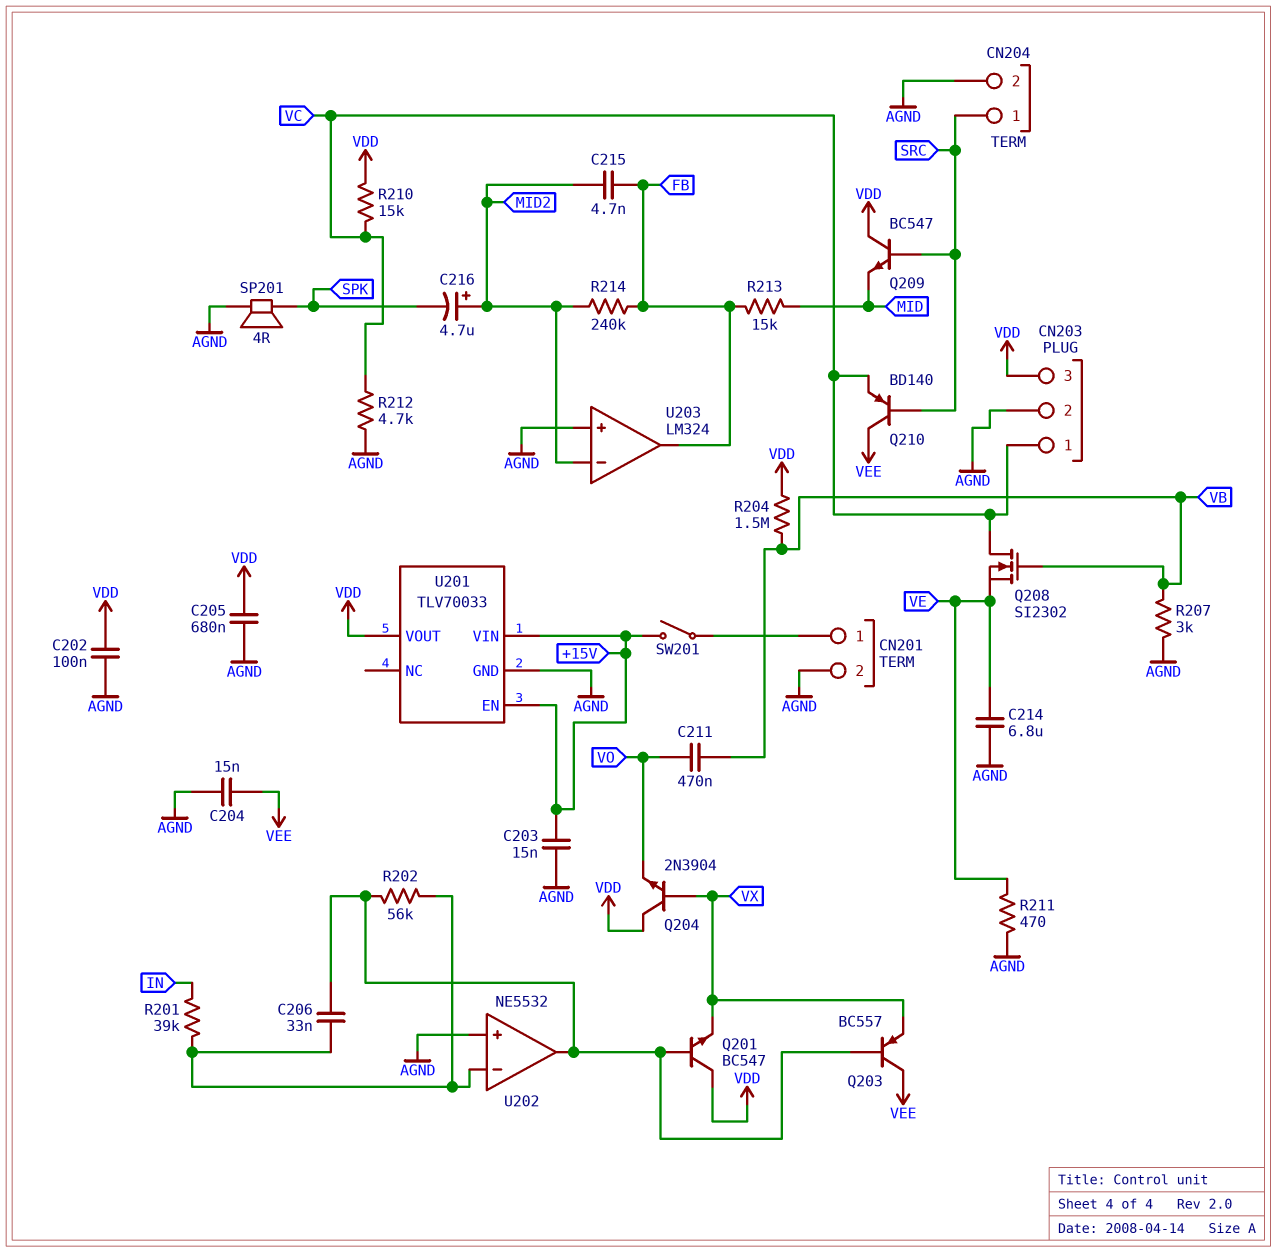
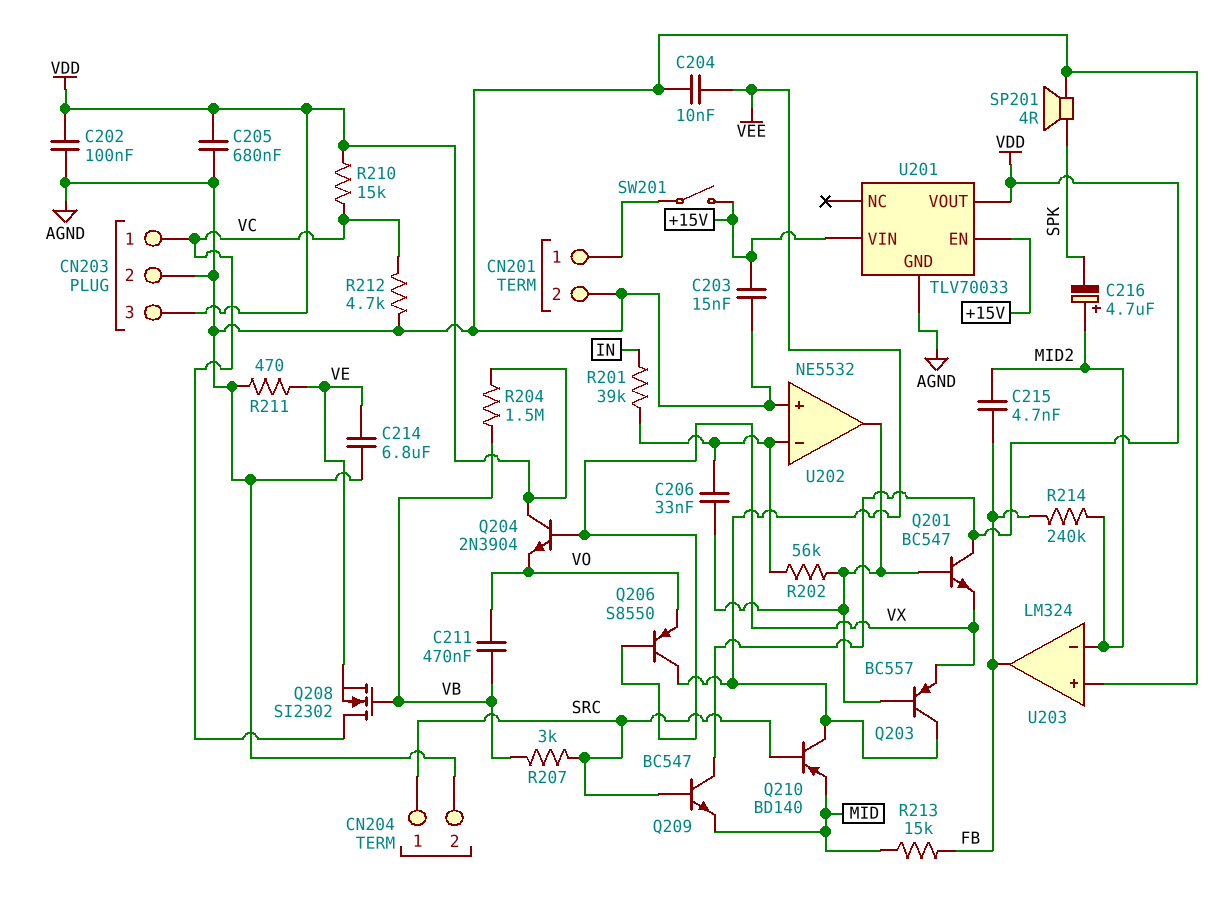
C204: 15nF (AGND, VEE) -> 10nF (AGND, VEE)
Q206: none -> PNP S8550 (B VX, C VEE, E VO)
Q210: PNP BD140 (B SRC, C VEE, E VC) -> PNP BD140 (B SRC, C VEE, E MID)
R207: 3k (AGND, VB) -> 3k (SRC, VB)

